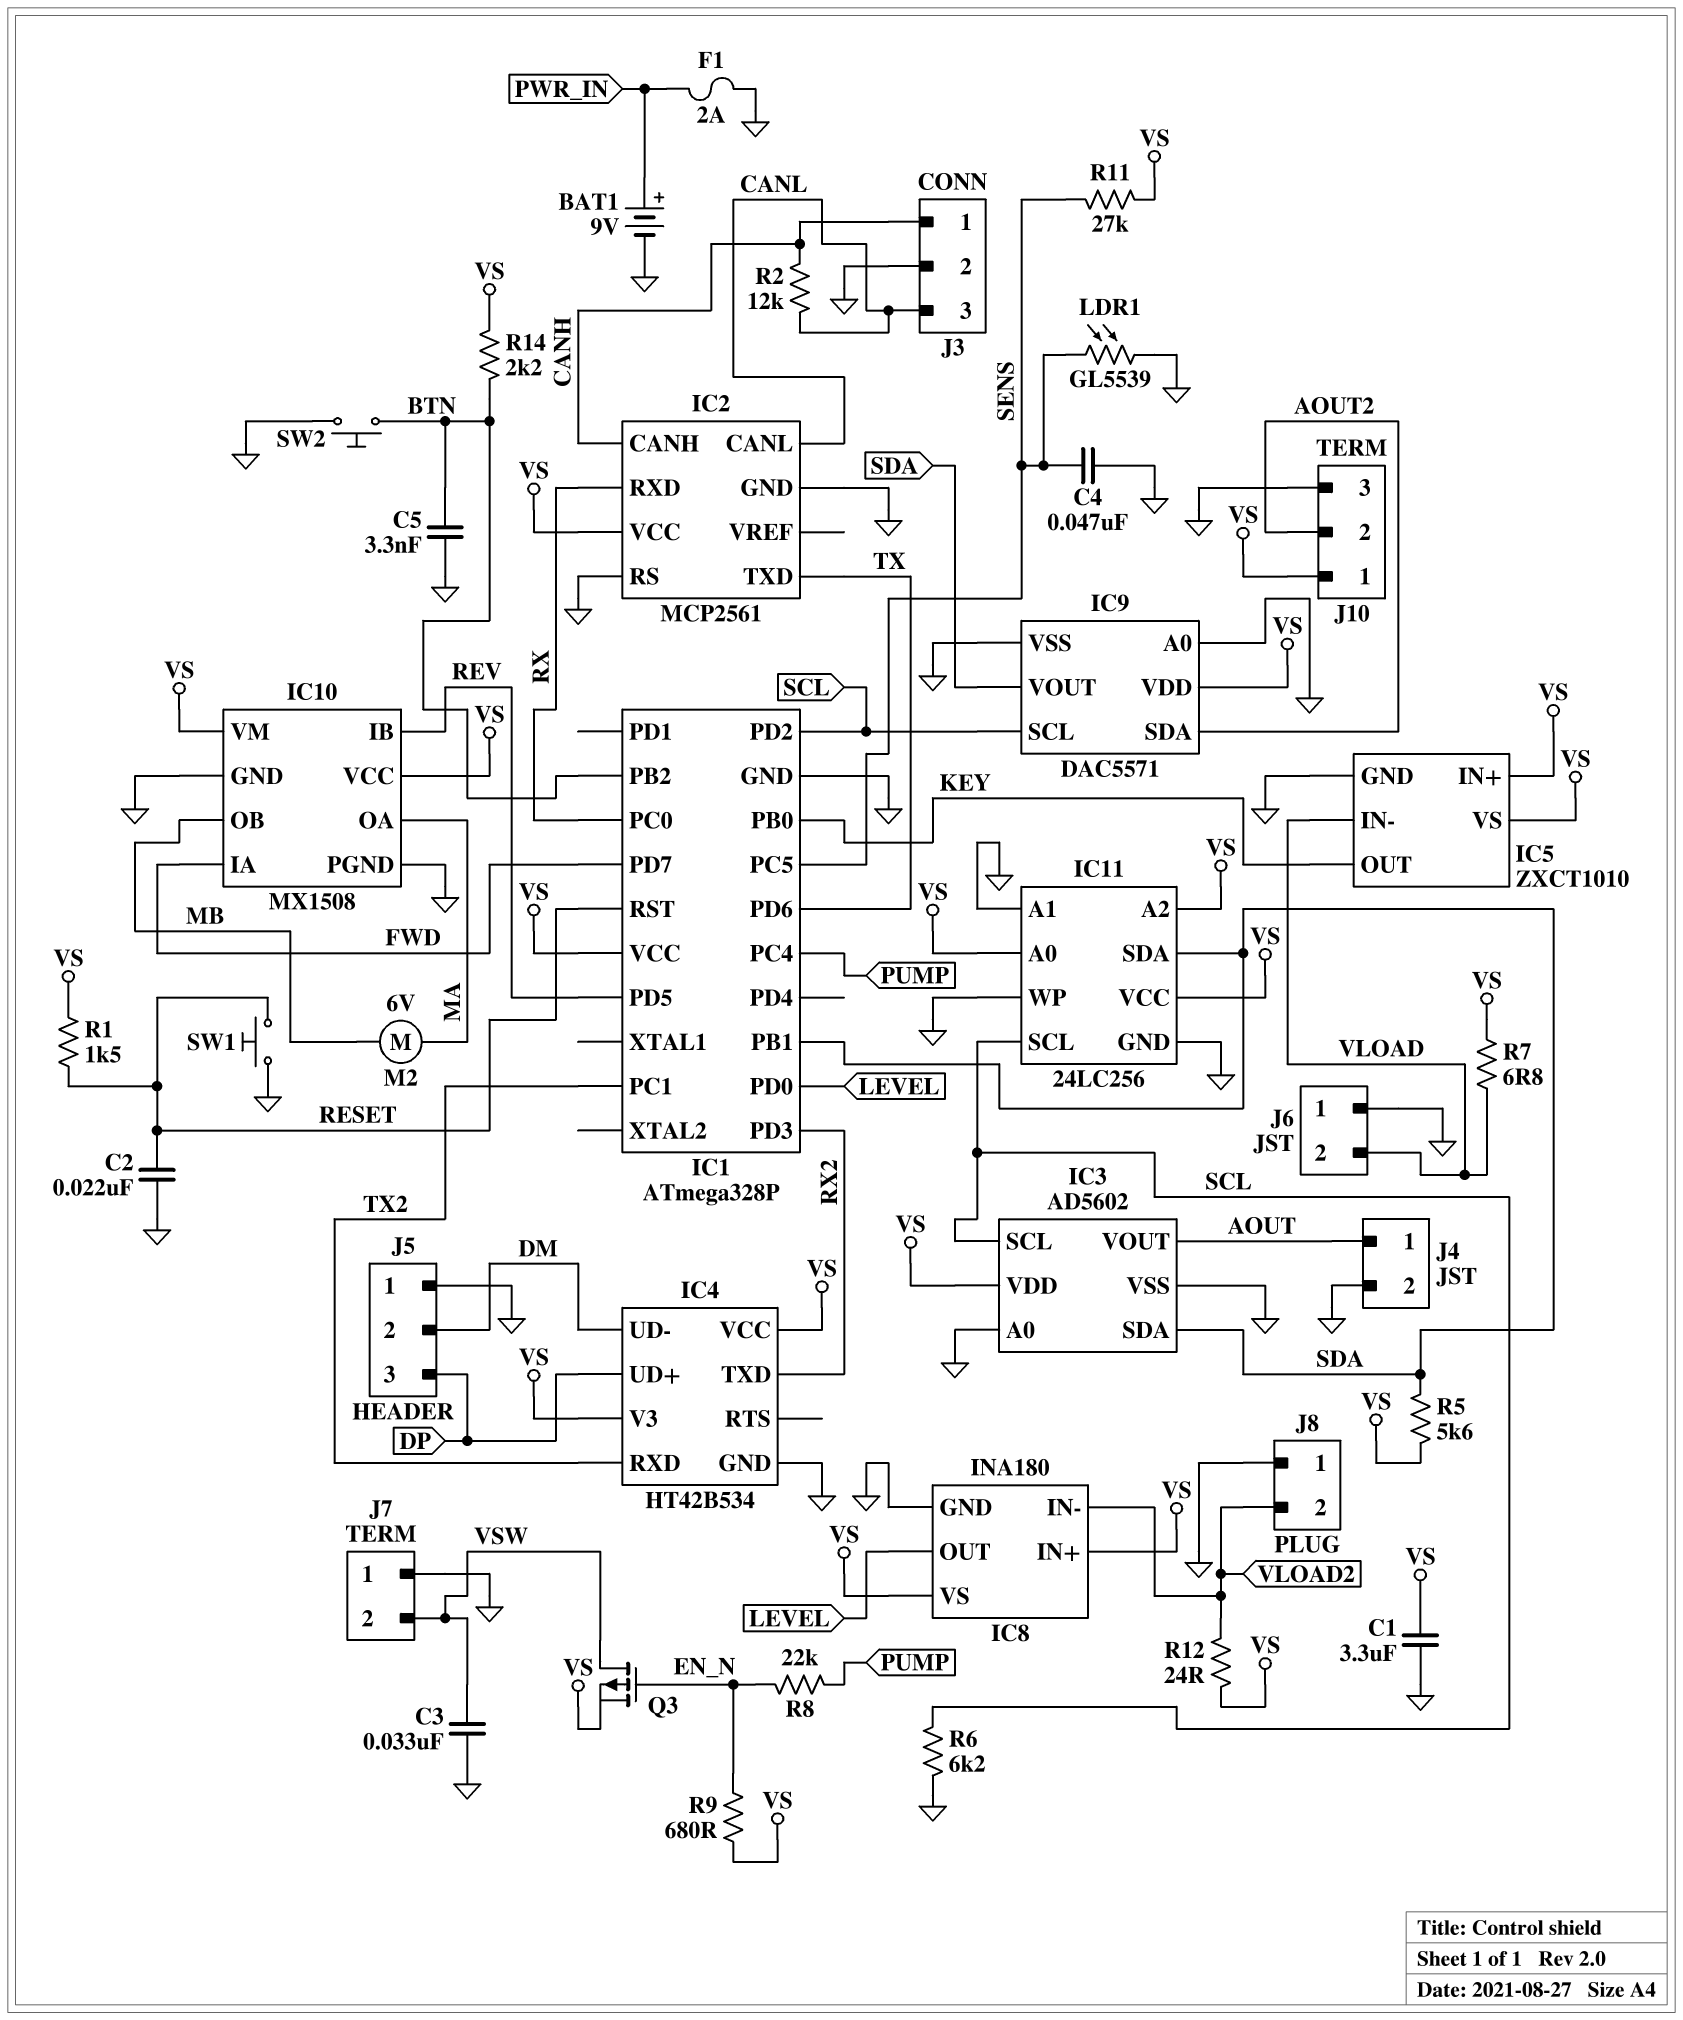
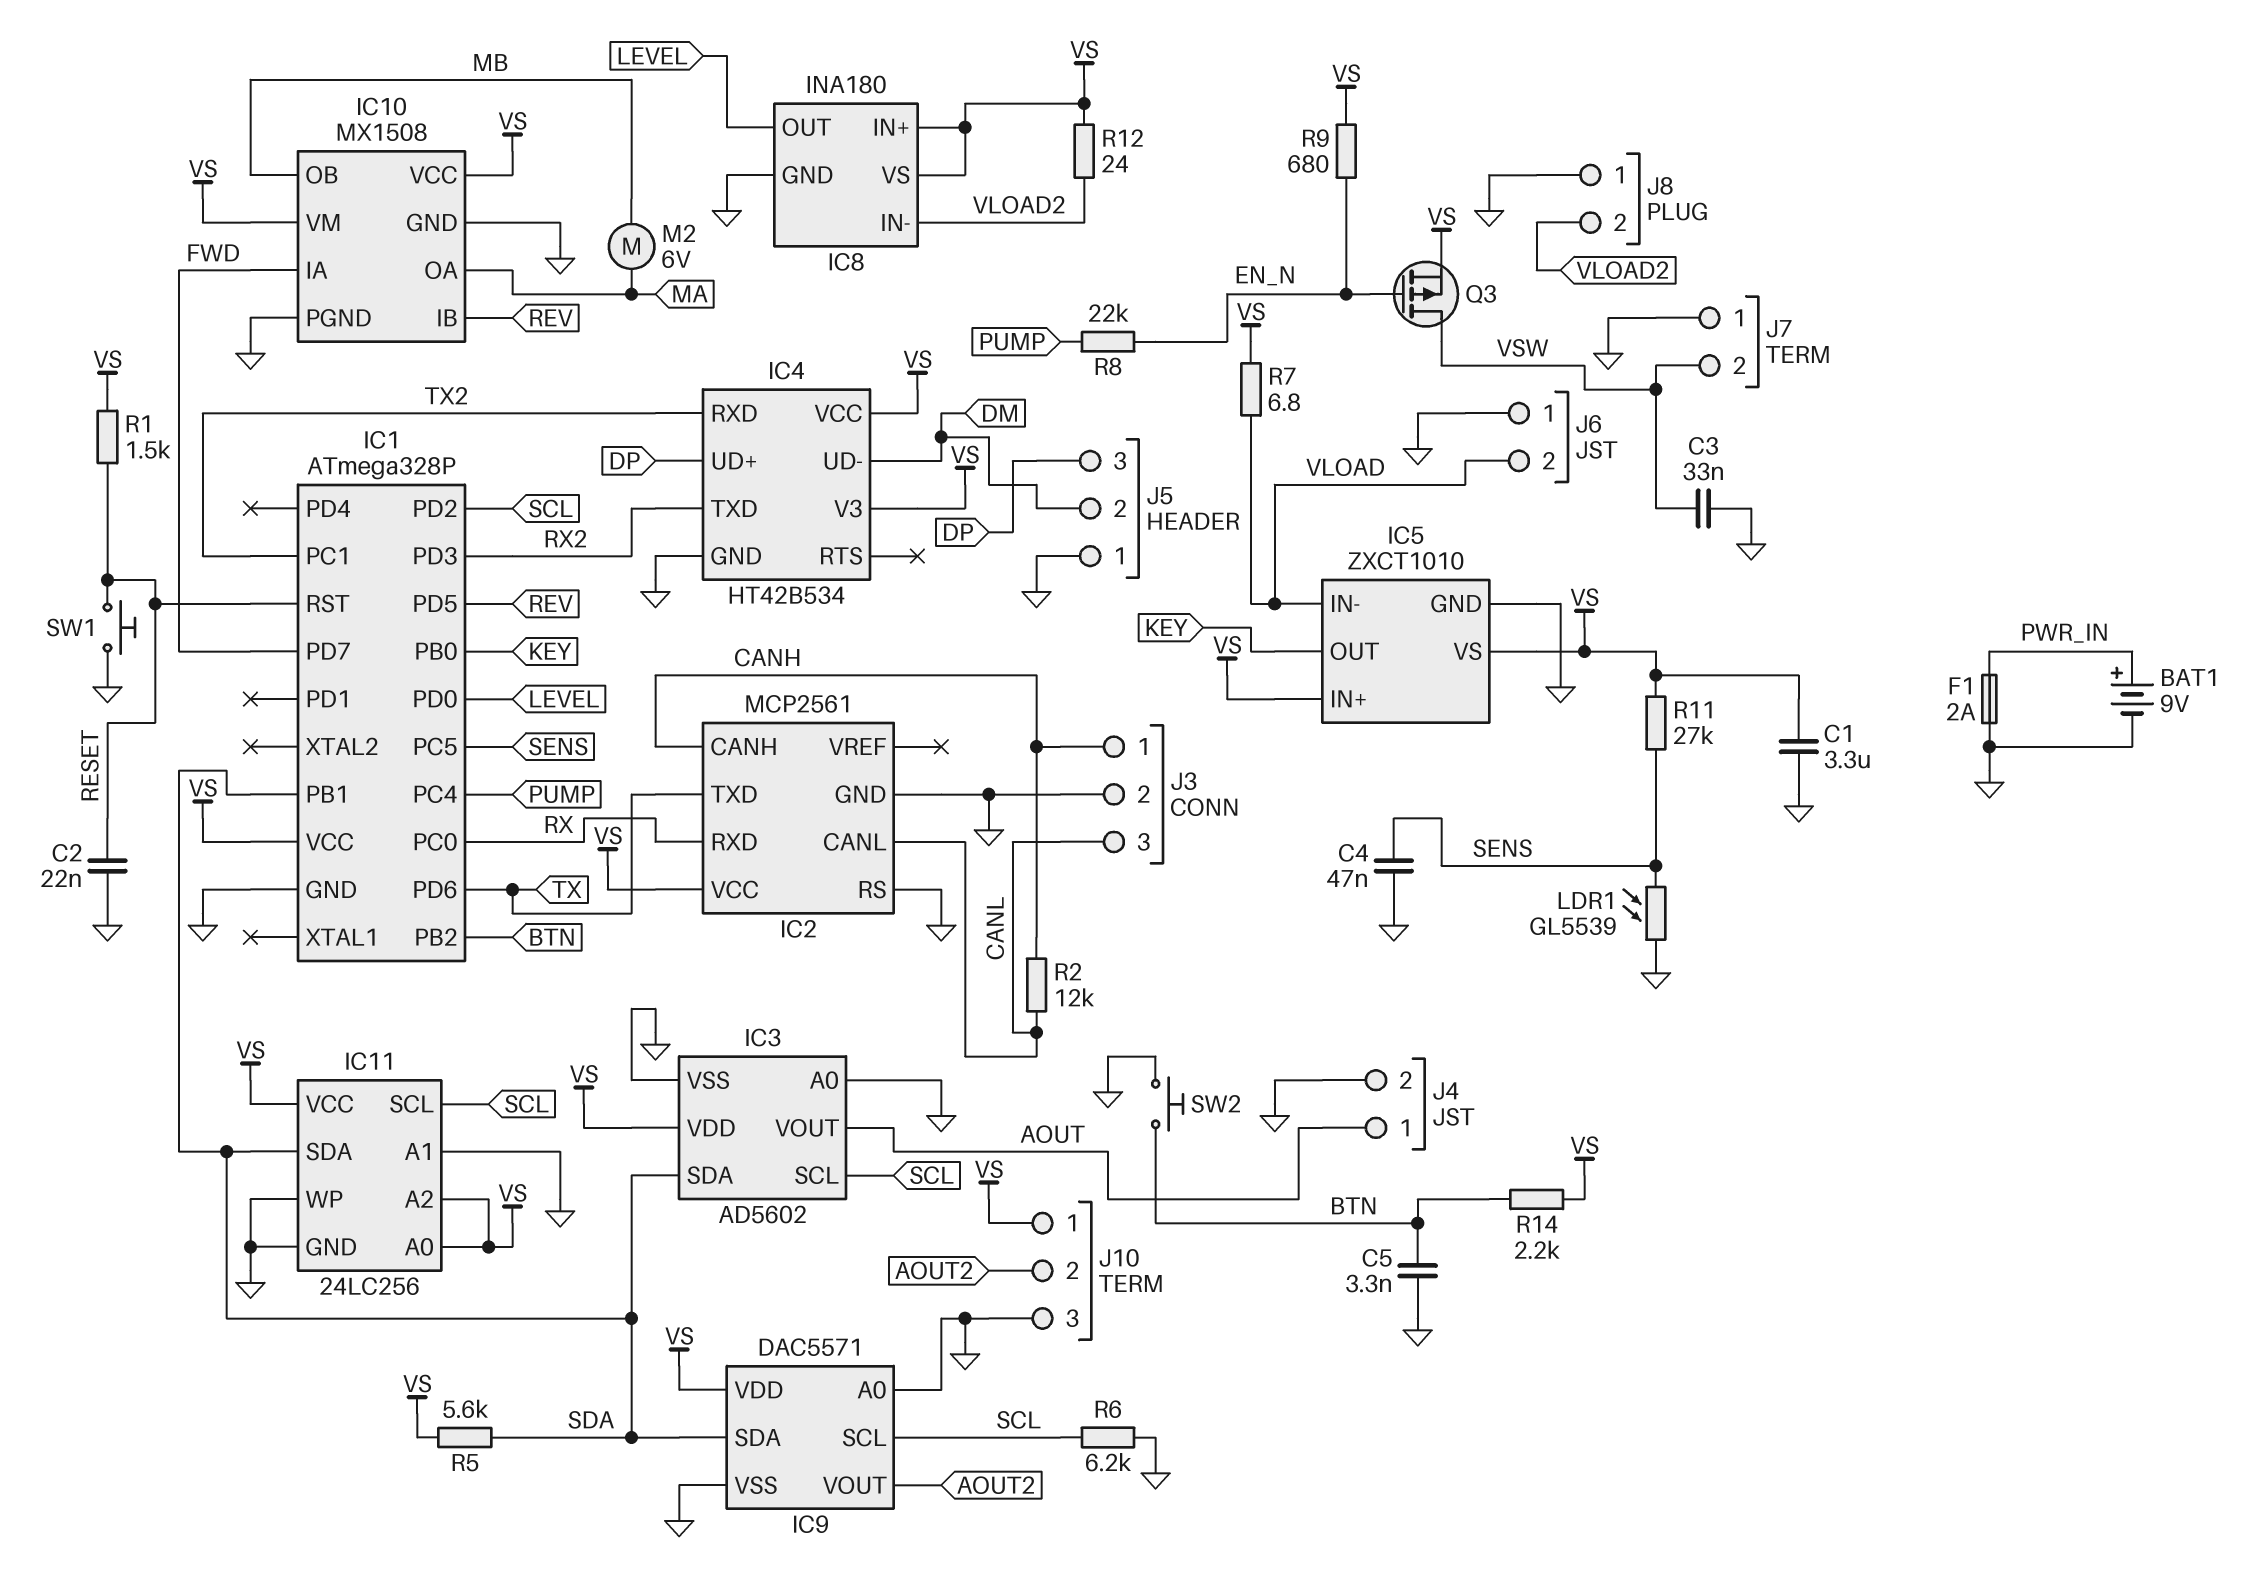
IC9 pin SDA: AOUT2 -> SDA
IC9 pin VOUT: SDA -> AOUT2

